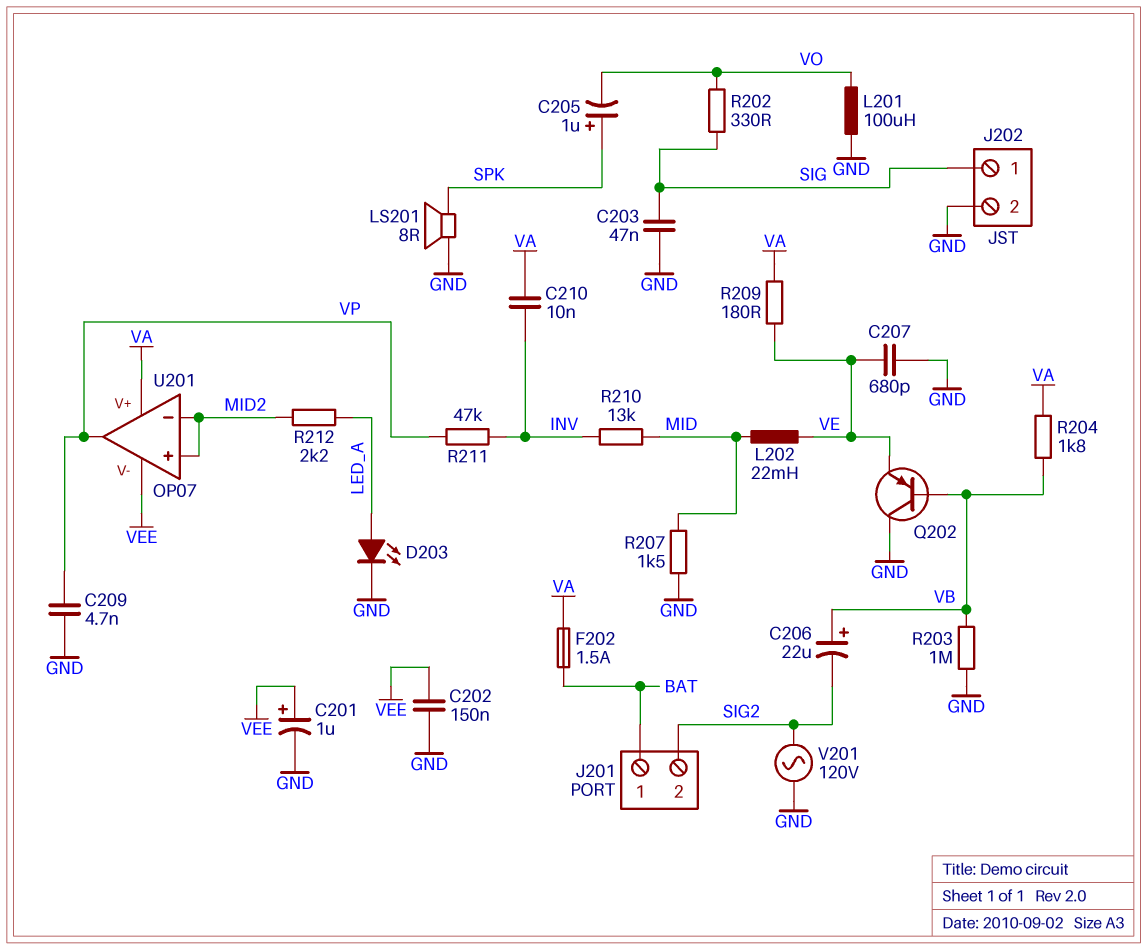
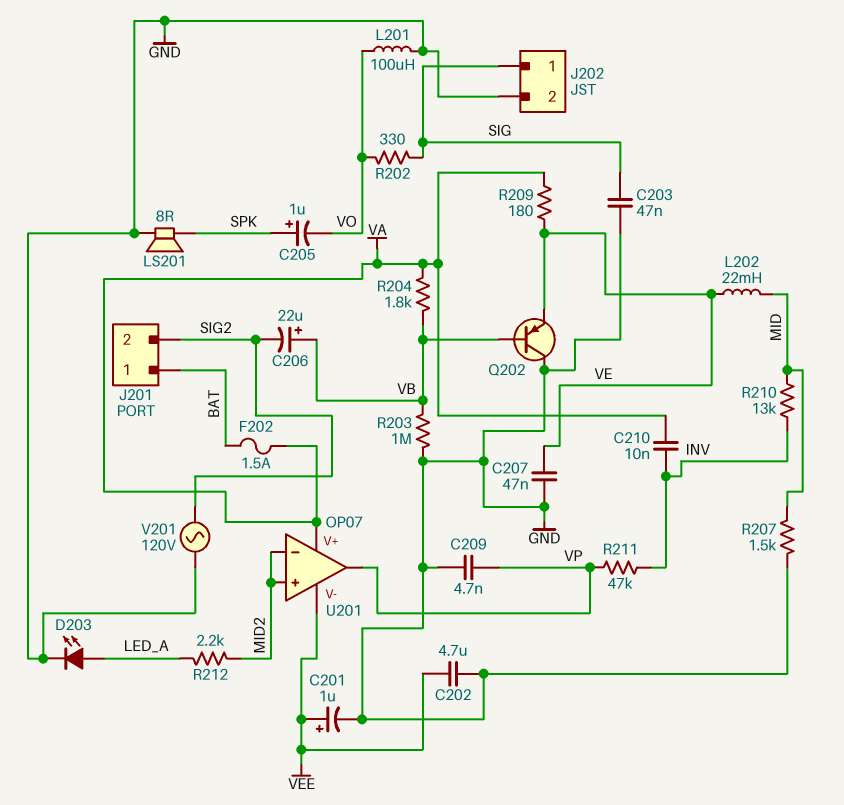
C202: 150nF (GND, VEE) -> 4.7uF (GND, VEE)
C207: 680pF (GND, VE) -> 47nF (GND, VE)

